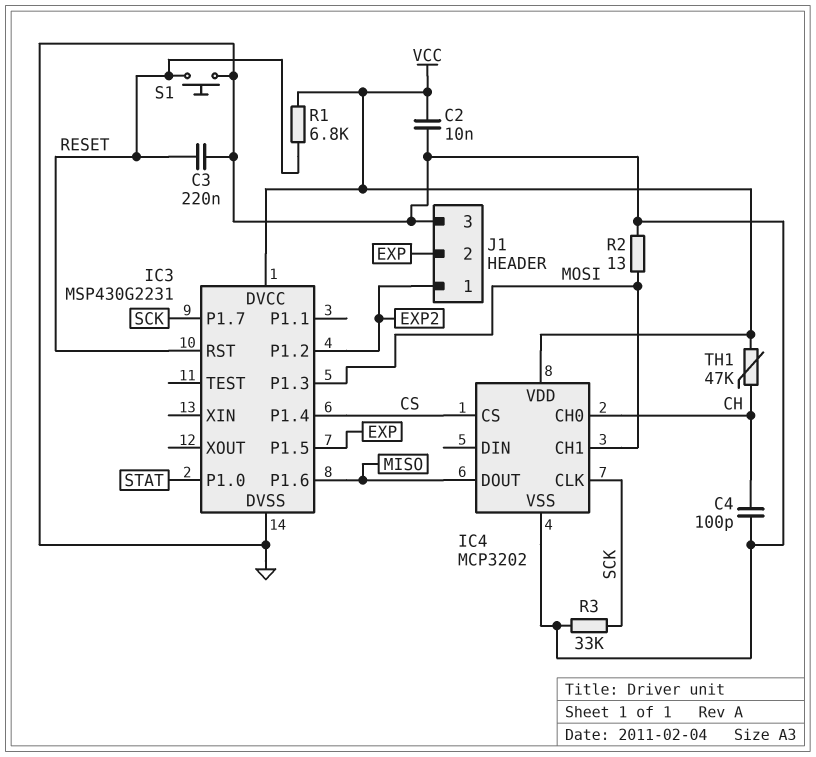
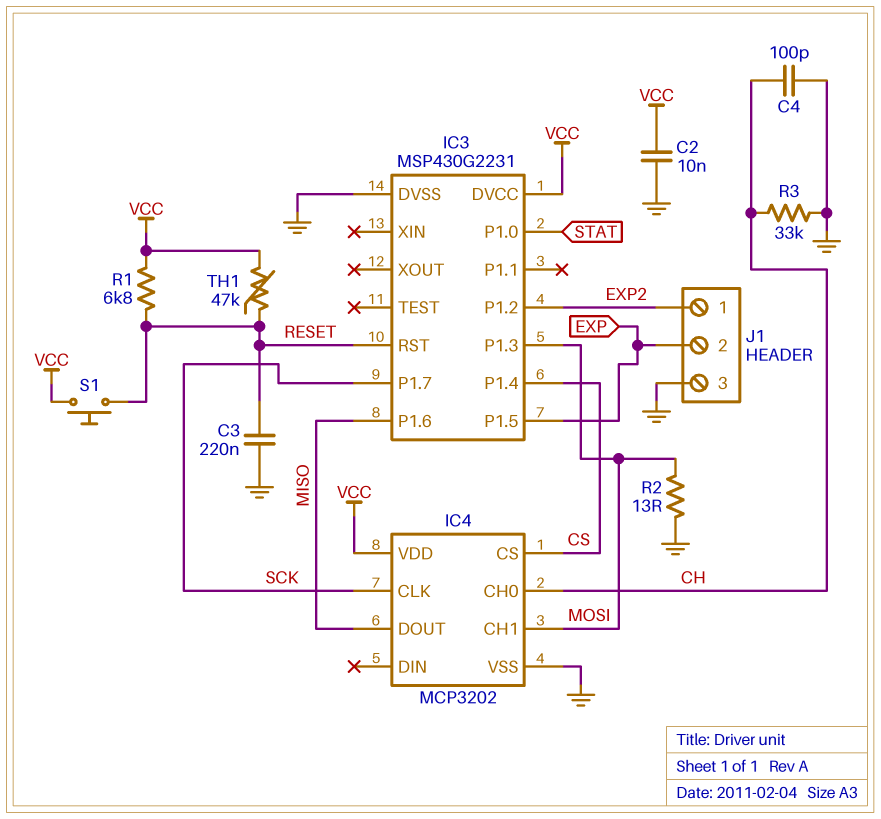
R3: 33k (GND, SCK) -> 33k (CH, GND)
S1: button (GND, RESET) -> button (RESET, VCC)
TH1: 47k (CH, VCC) -> 47k (RESET, VCC)

